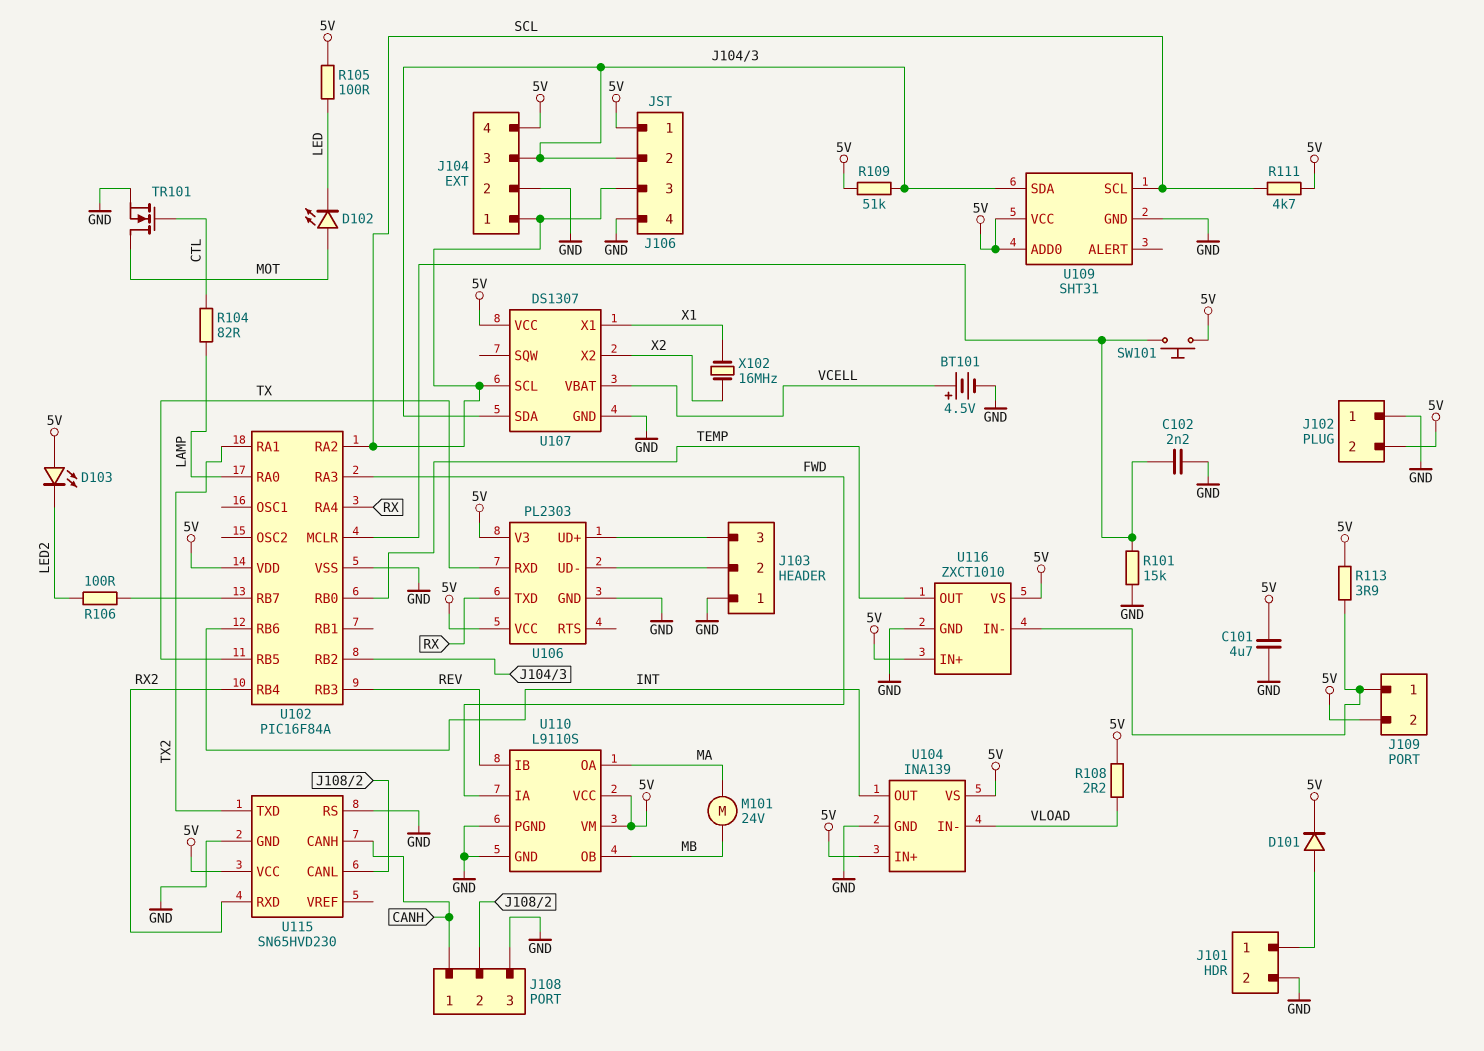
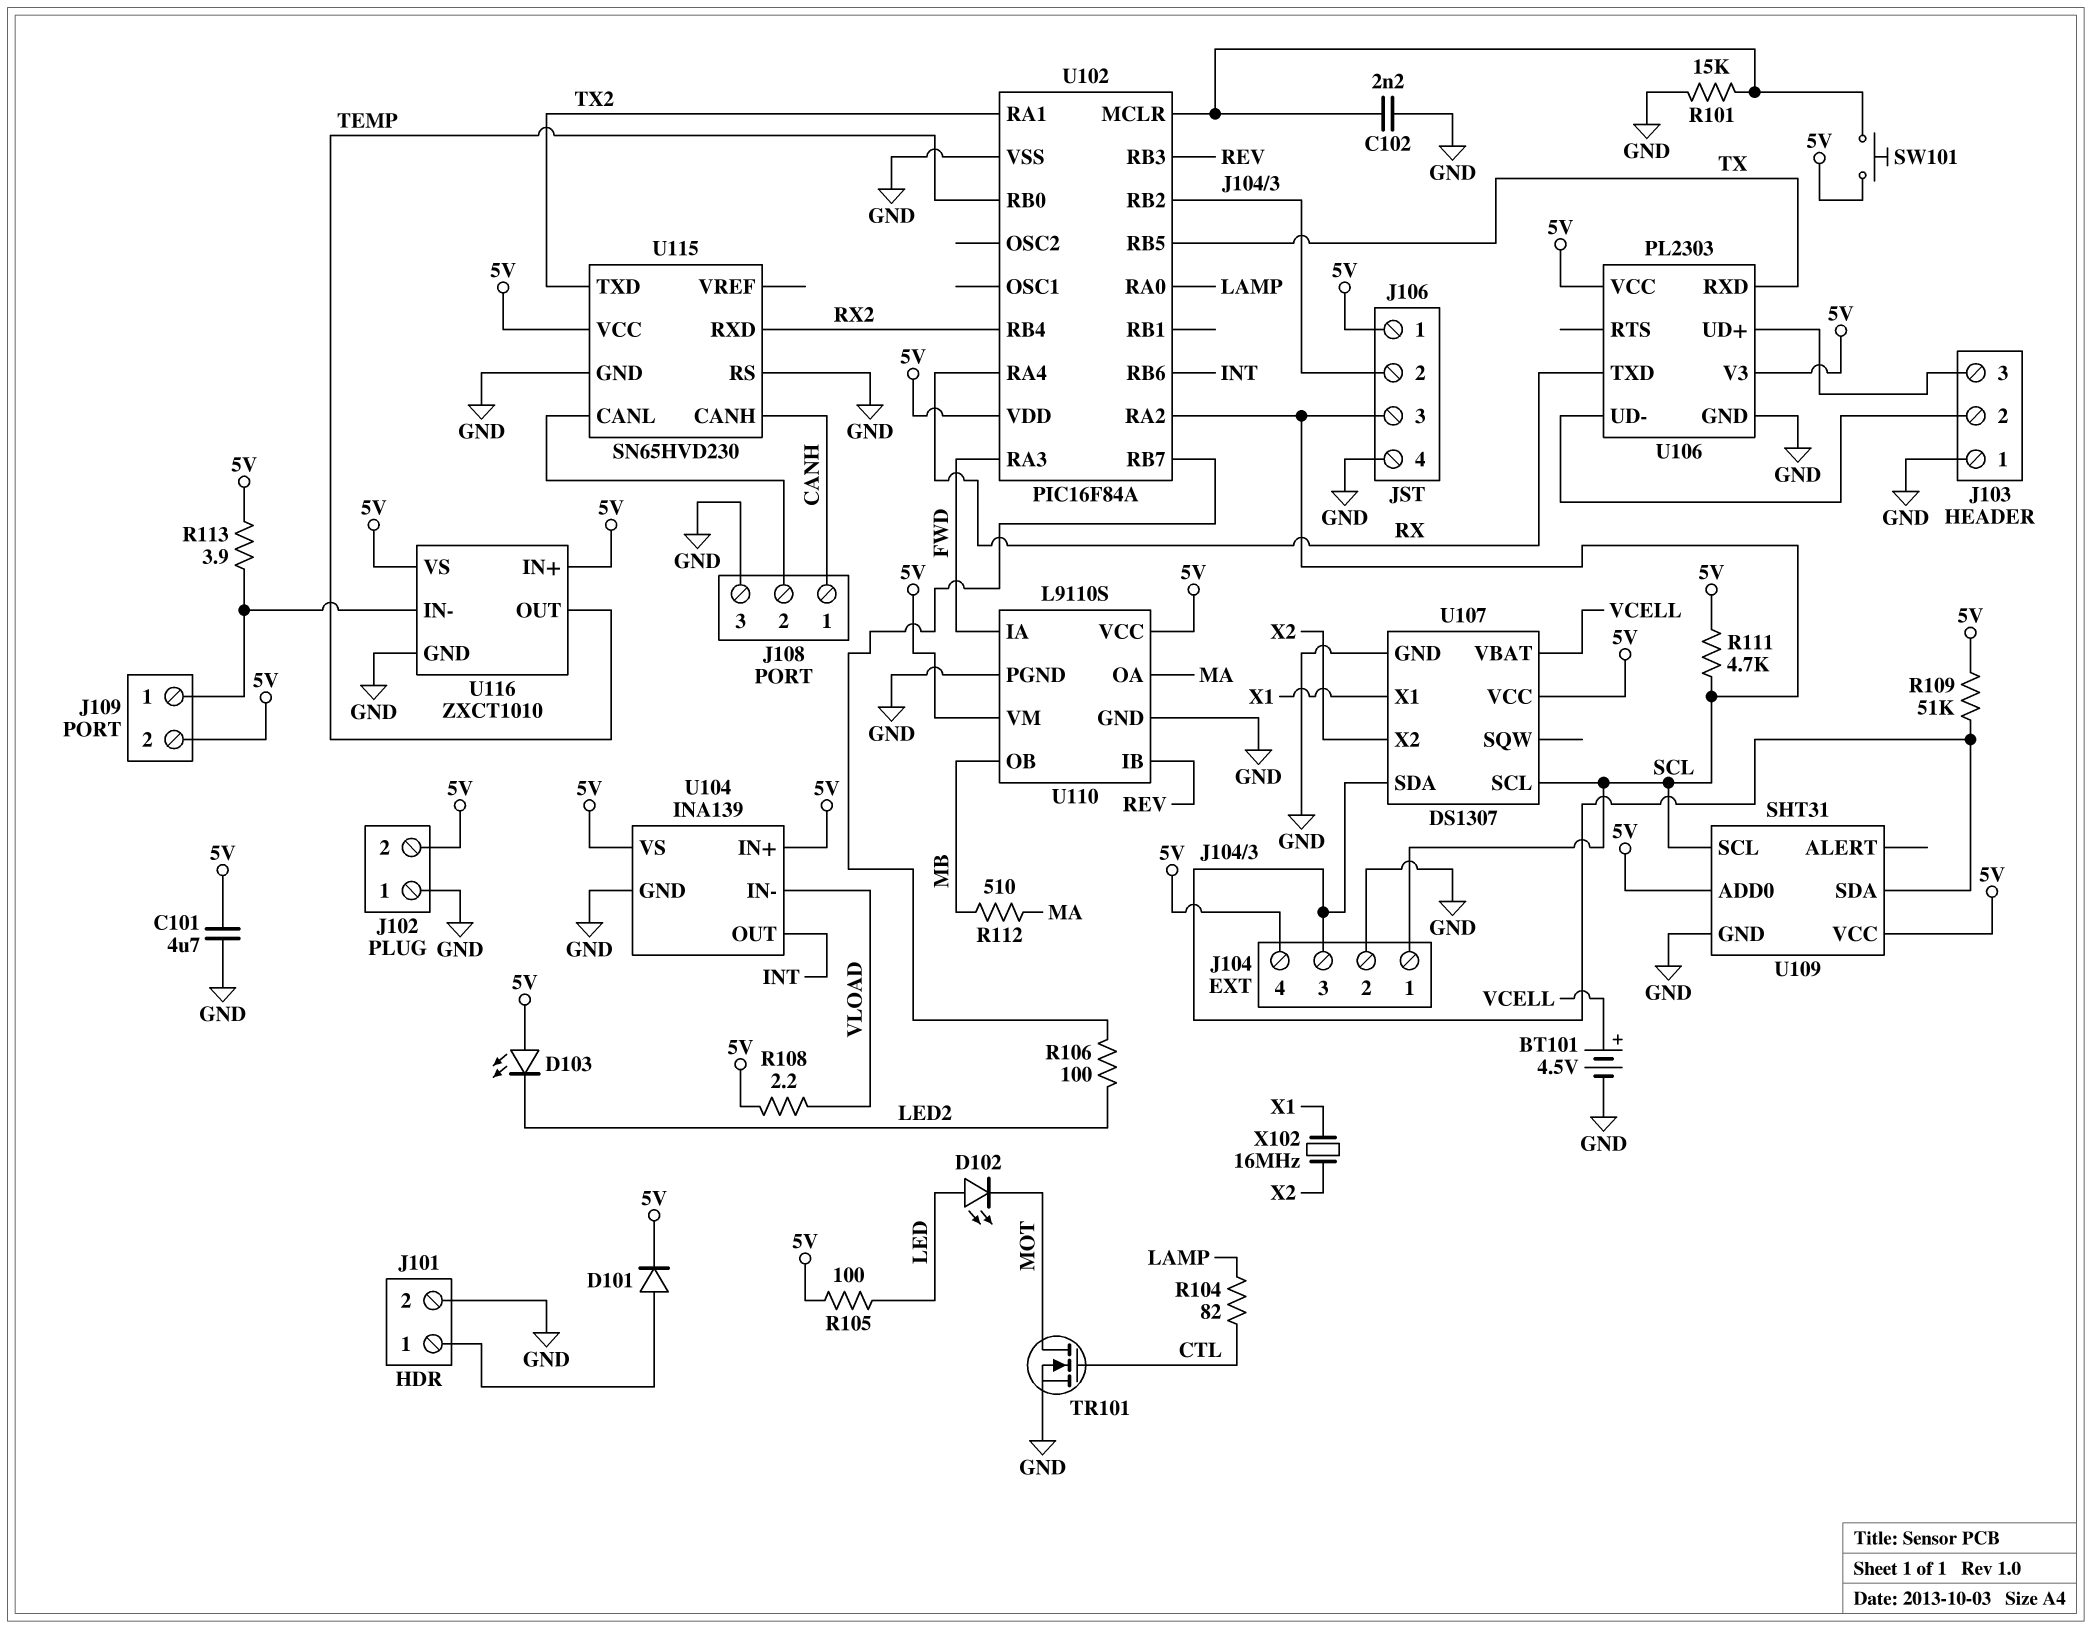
D102: LED (A MOT, K LED) -> LED (A LED, K MOT)
M101: motor 24V (MA, MB) -> none
R112: none -> 510 (MA, MB)

